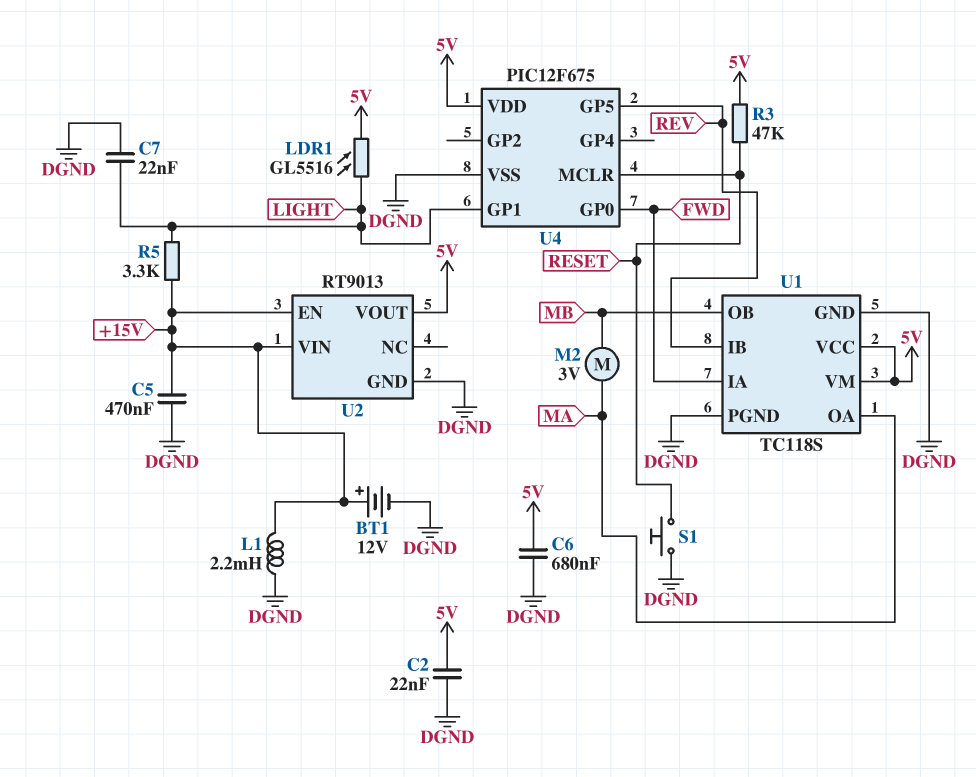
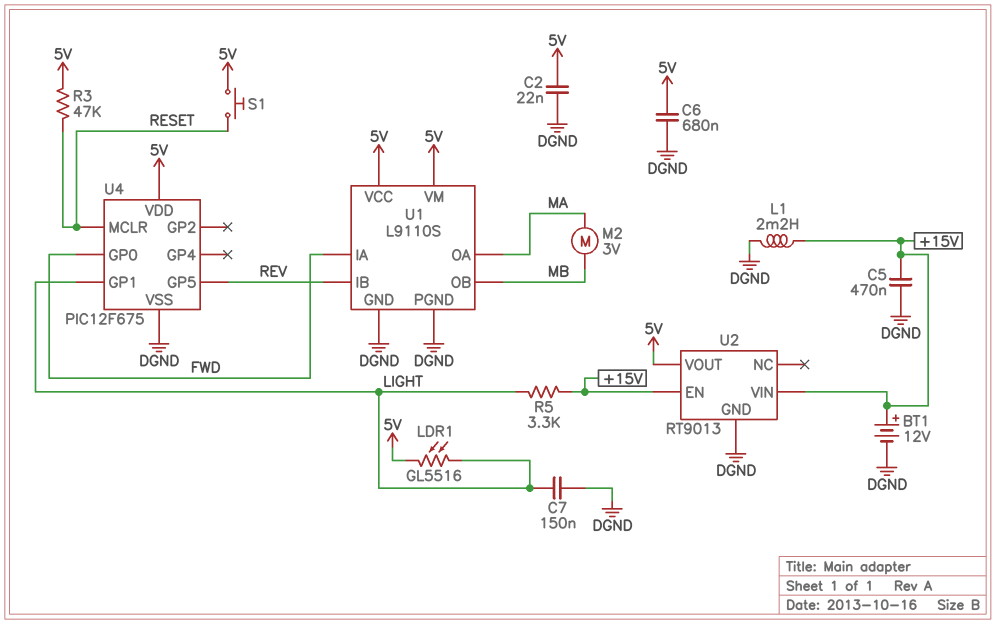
C7: 22nF (DGND, LIGHT) -> 150nF (DGND, LIGHT)
S1: button (DGND, RESET) -> button (5V, RESET)
U1: TC118S -> L9110S

